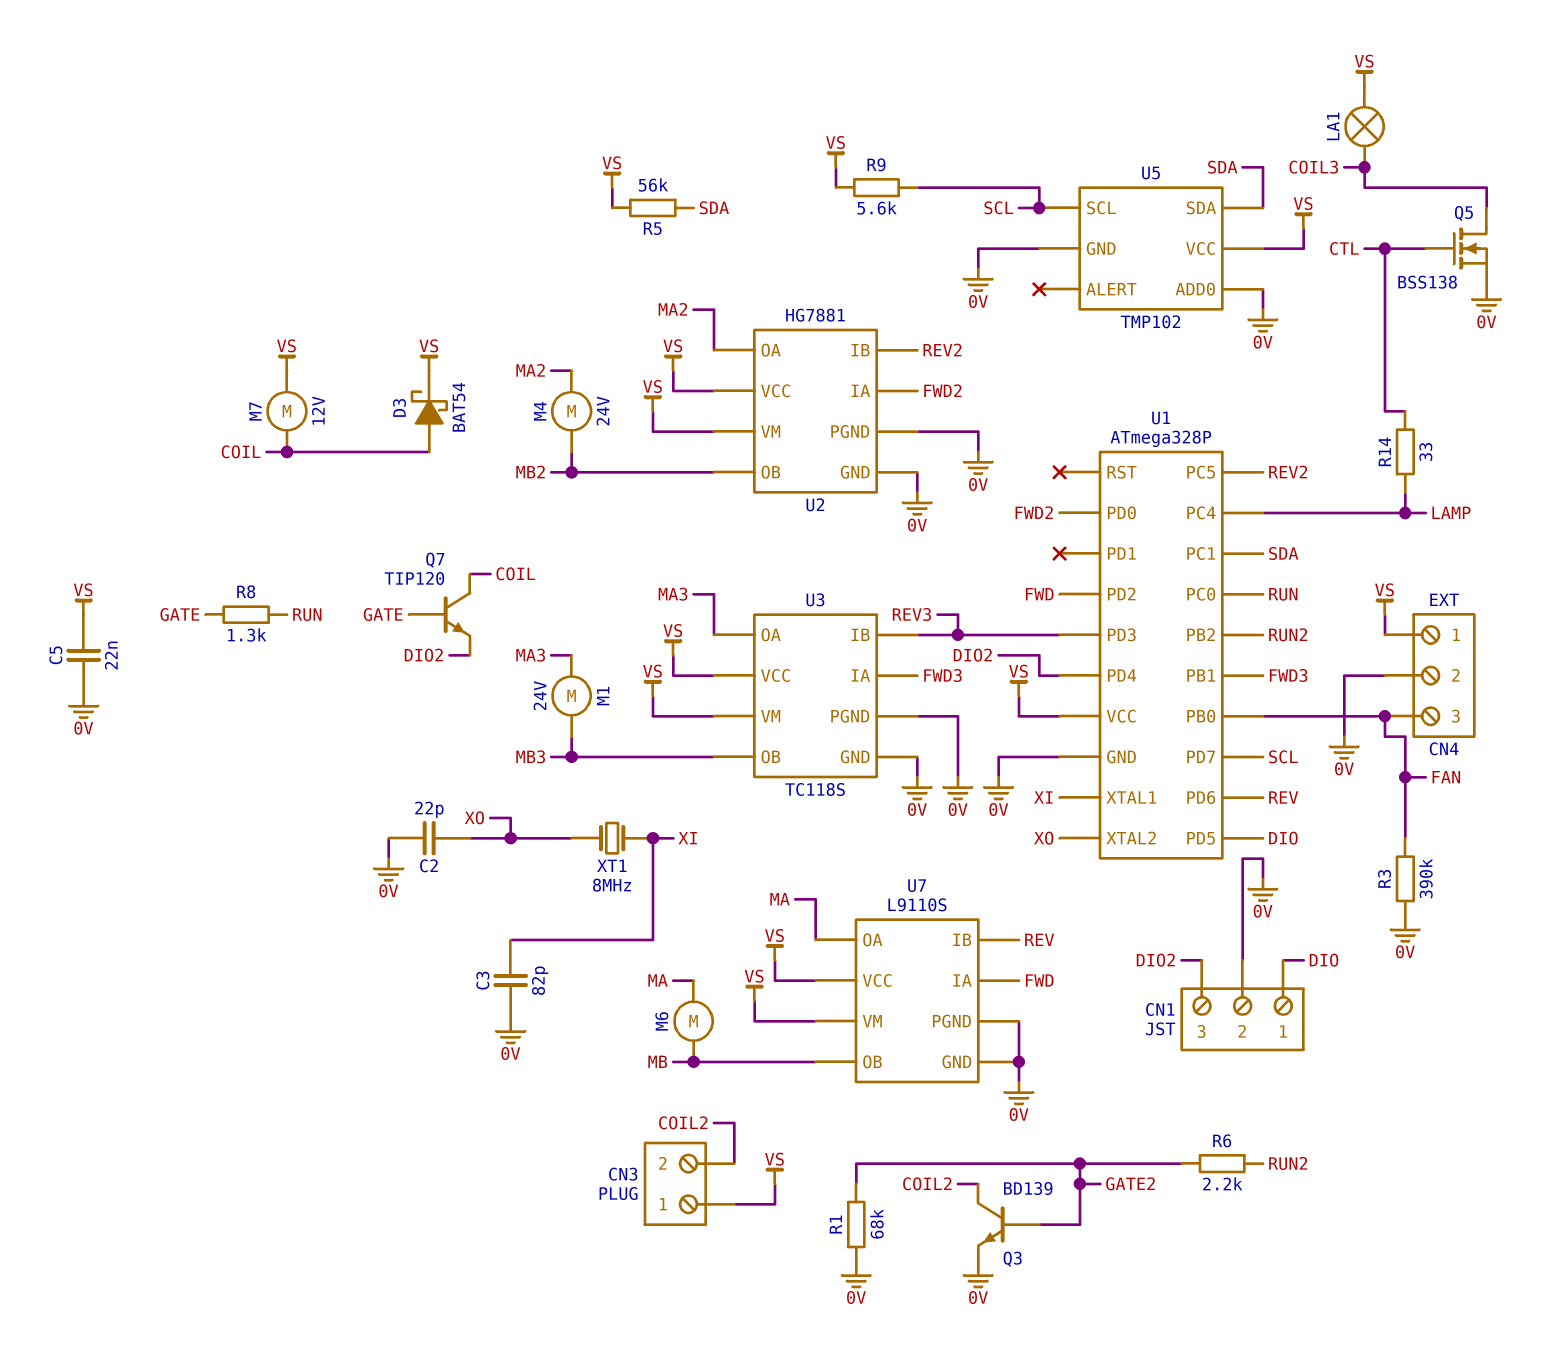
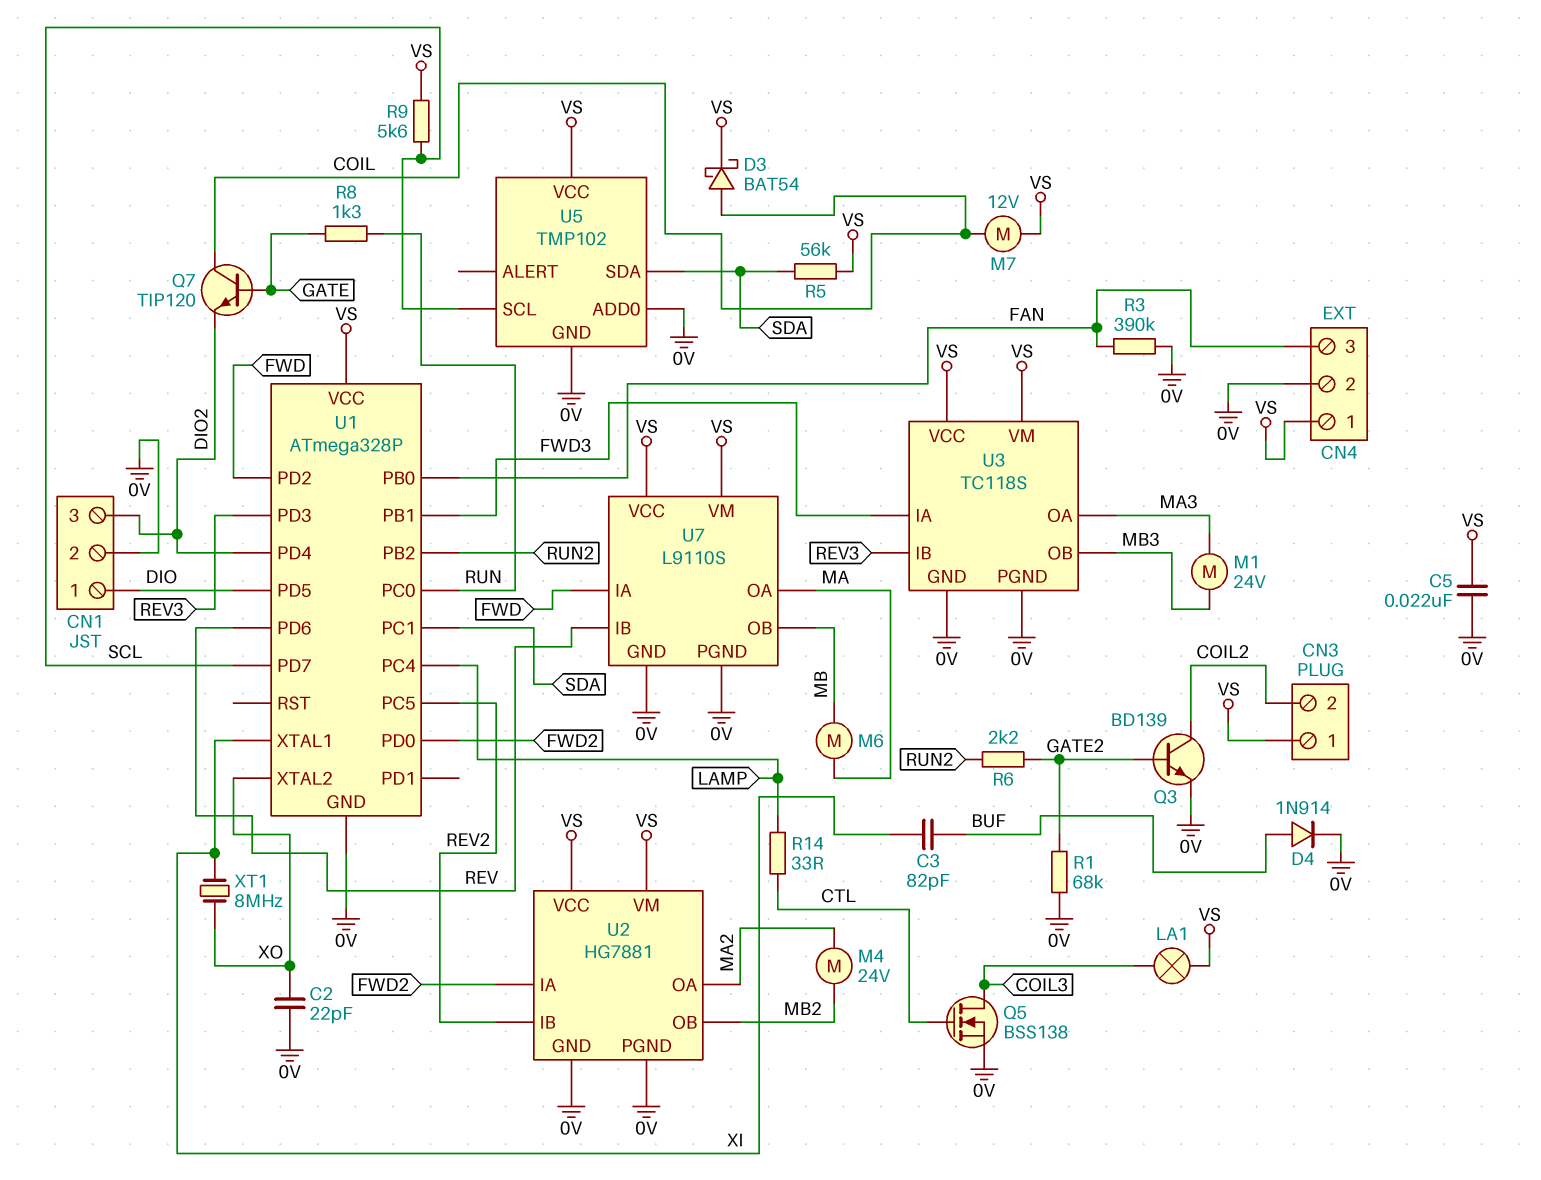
C3: 82pF (0V, XI) -> 82pF (BUF, XI)
D4: none -> diode 1N914 (A BUF, K 0V)

